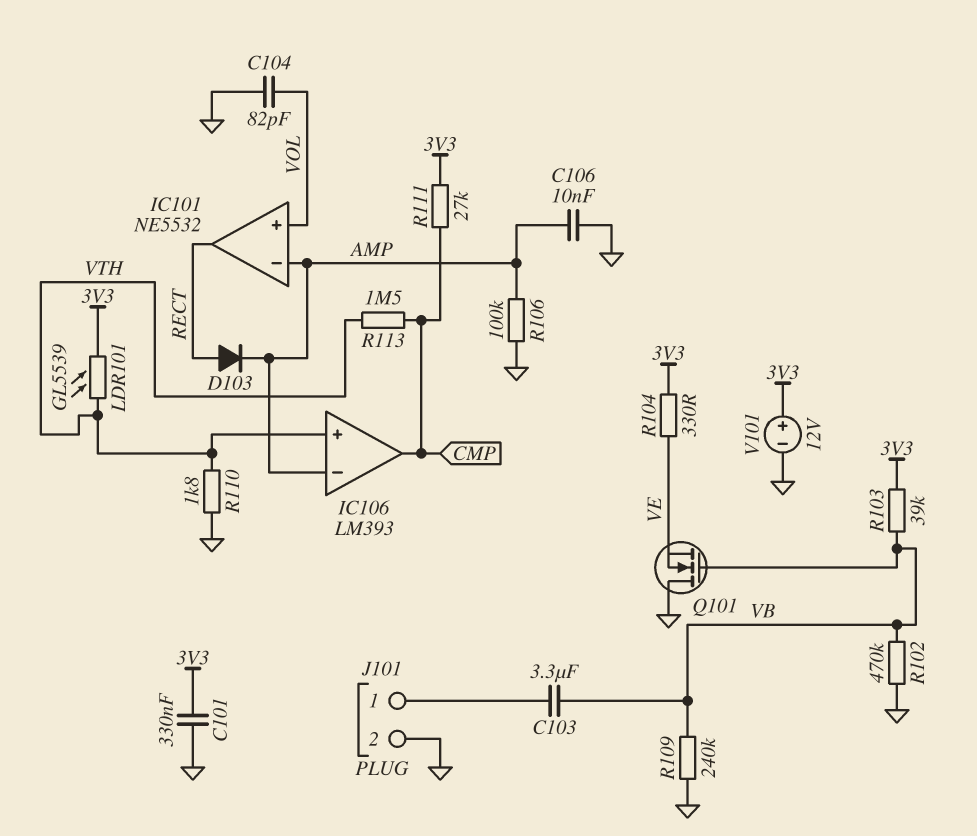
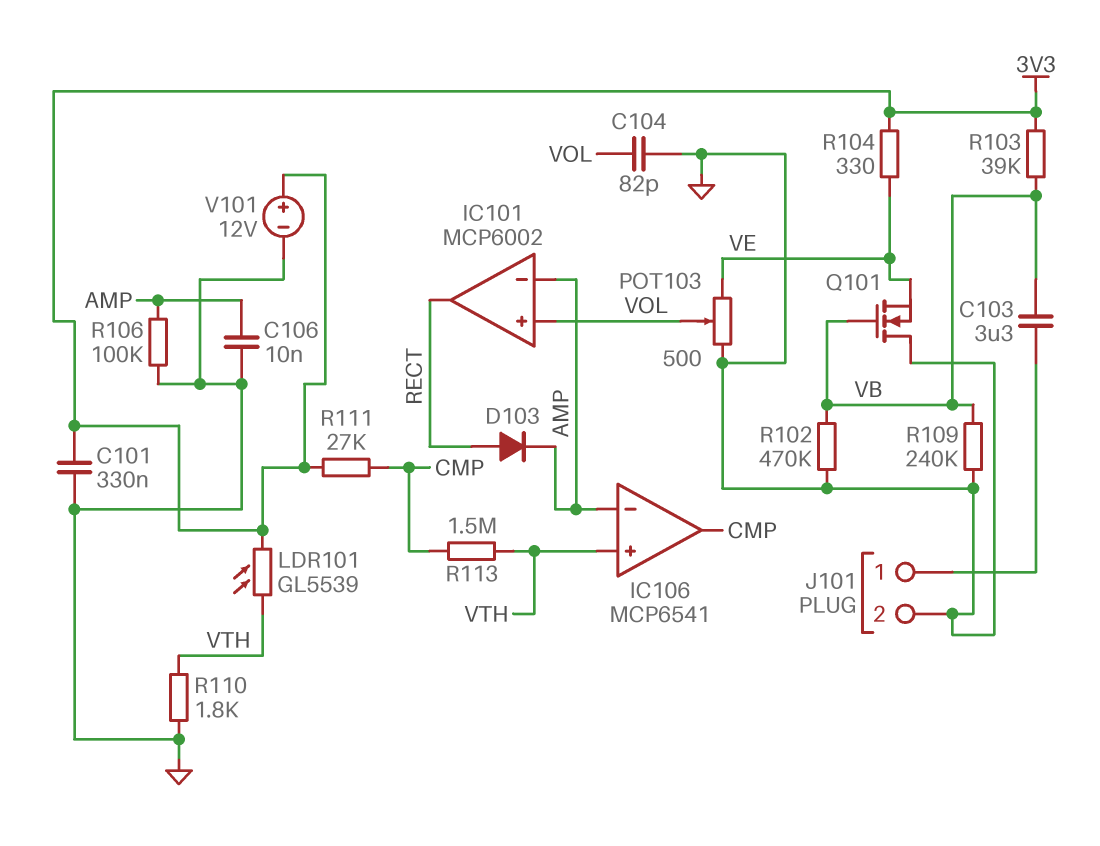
IC101: NE5532 -> MCP6002
IC106: LM393 -> MCP6541
POT103: none -> 500 (GND, VE, wiper VOL)

